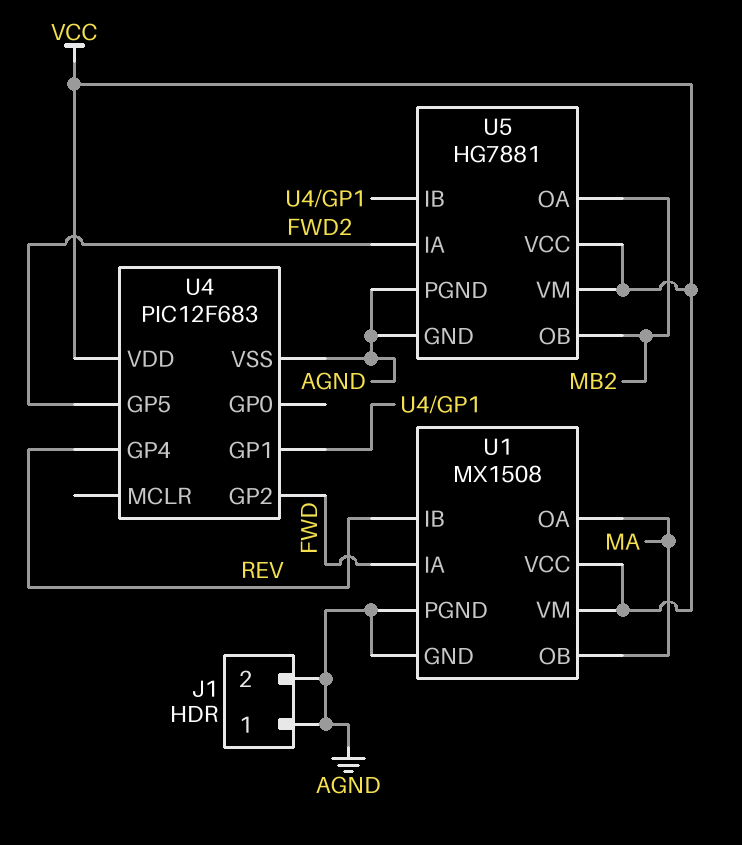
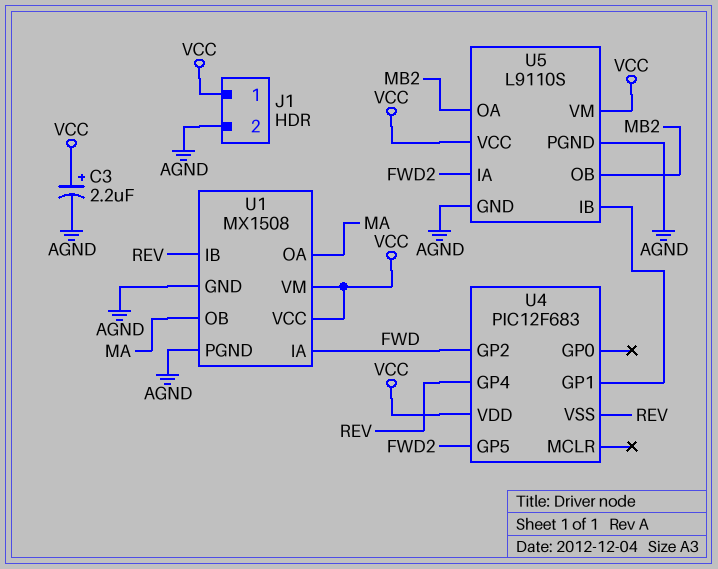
C3: none -> 2.2uF (plus VCC, minus AGND)
J1 pin 1: AGND -> VCC
U4 pin VSS: AGND -> REV
U5: HG7881 -> L9110S

